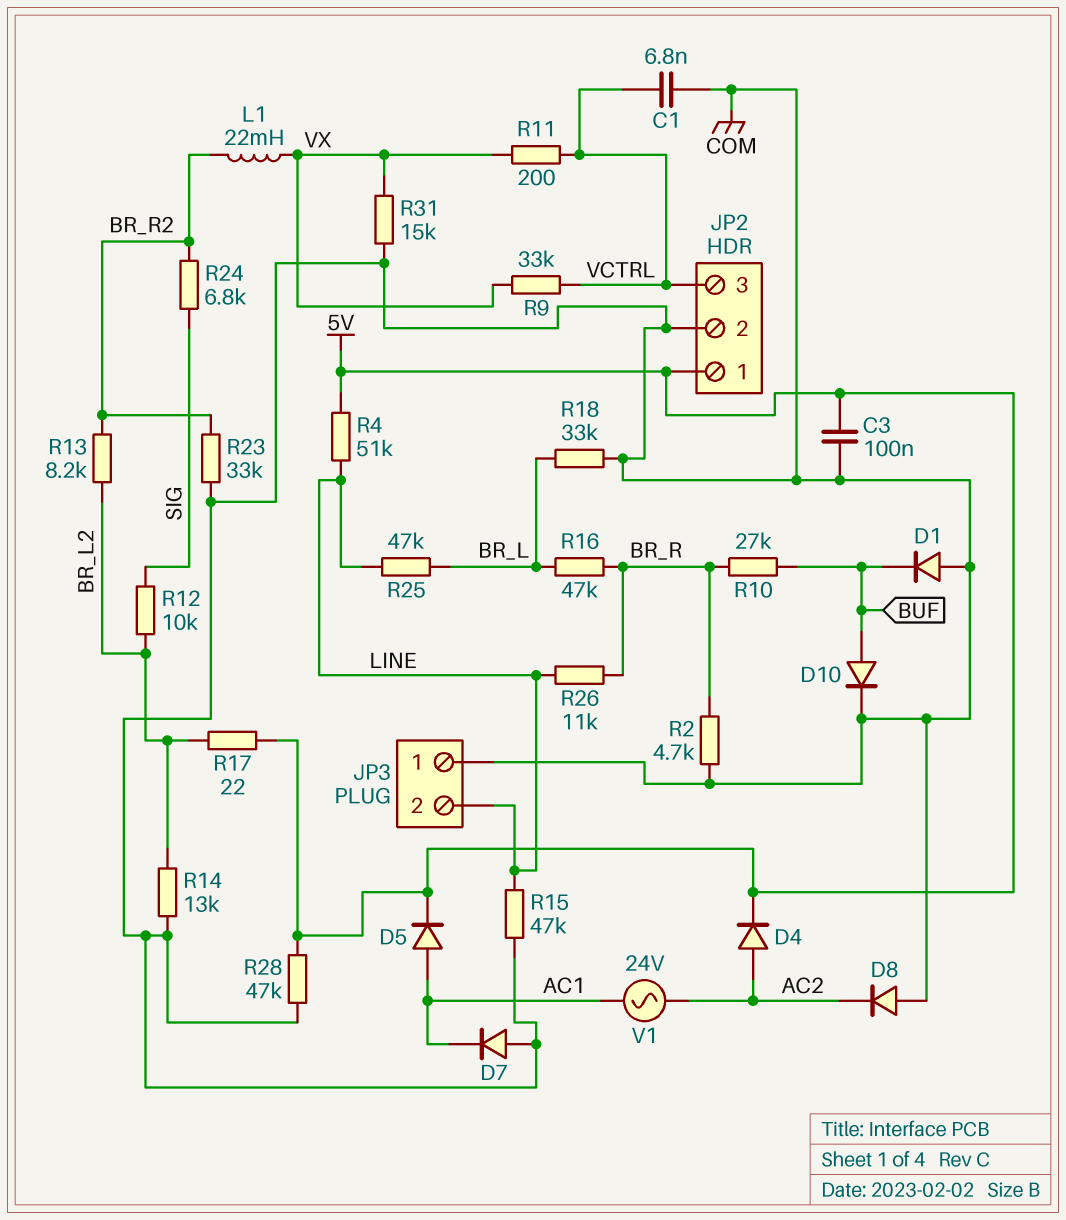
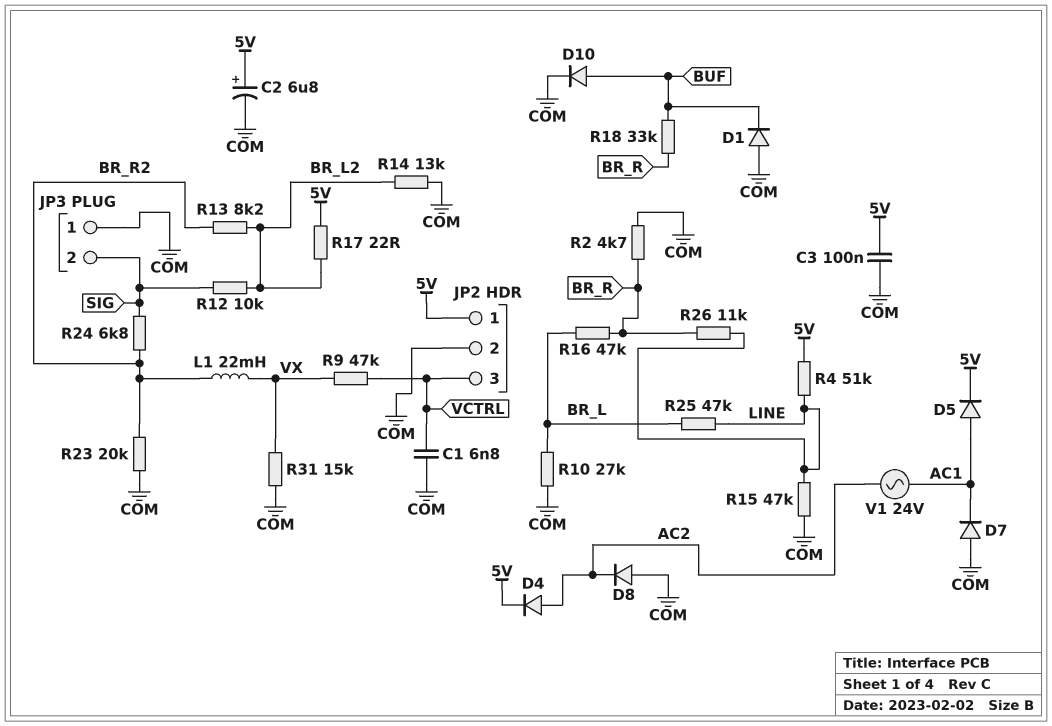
C2: none -> 6.8uF (plus 5V, minus COM)
JP3 pin 2: LINE -> SIG
R9: 33k (VCTRL, VX) -> 47k (VCTRL, VX)
R10: 27k (BR_R, BUF) -> 27k (BR_L, COM)
R11: 200 (VCTRL, VX) -> none
R18: 33k (BR_L, COM) -> 33k (BR_R, BUF)
R23: 33k (BR_R2, COM) -> 20k (BR_R2, COM)
R28: 47k (5V, COM) -> none

